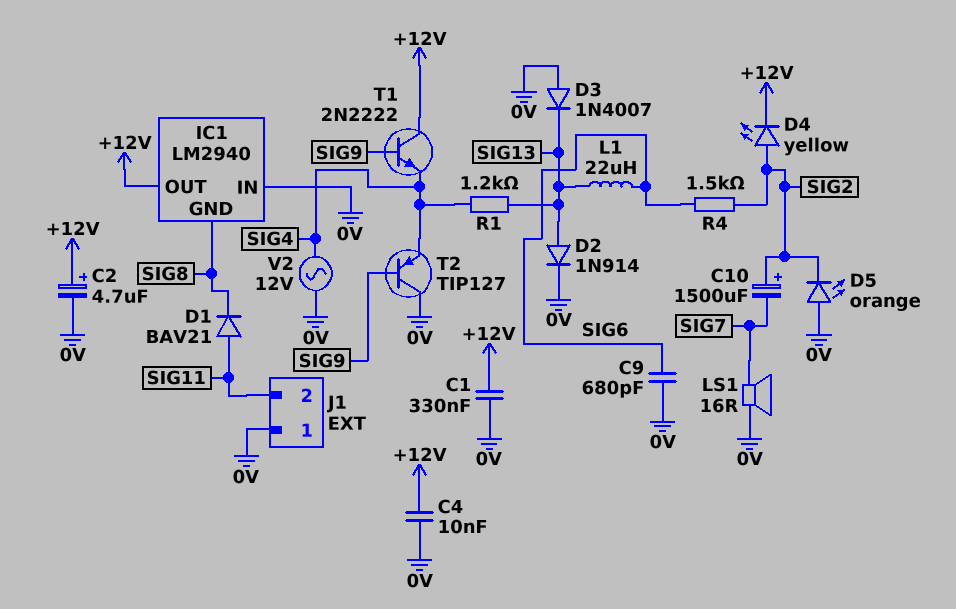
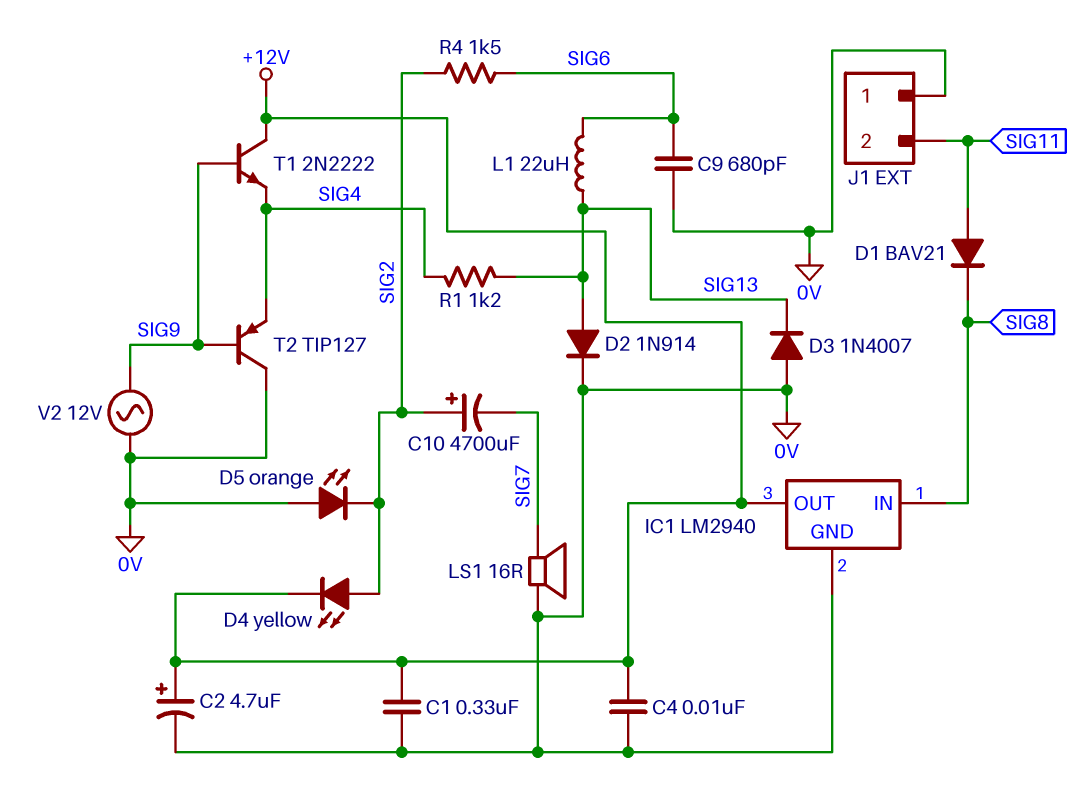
C10: 1500uF (plus SIG2, minus SIG7) -> 4700uF (plus SIG2, minus SIG7)
IC1 pin GND: SIG8 -> 0V
IC1 pin IN: 0V -> SIG8
V2: AC 12V (0V, SIG4) -> AC 12V (0V, SIG9)

